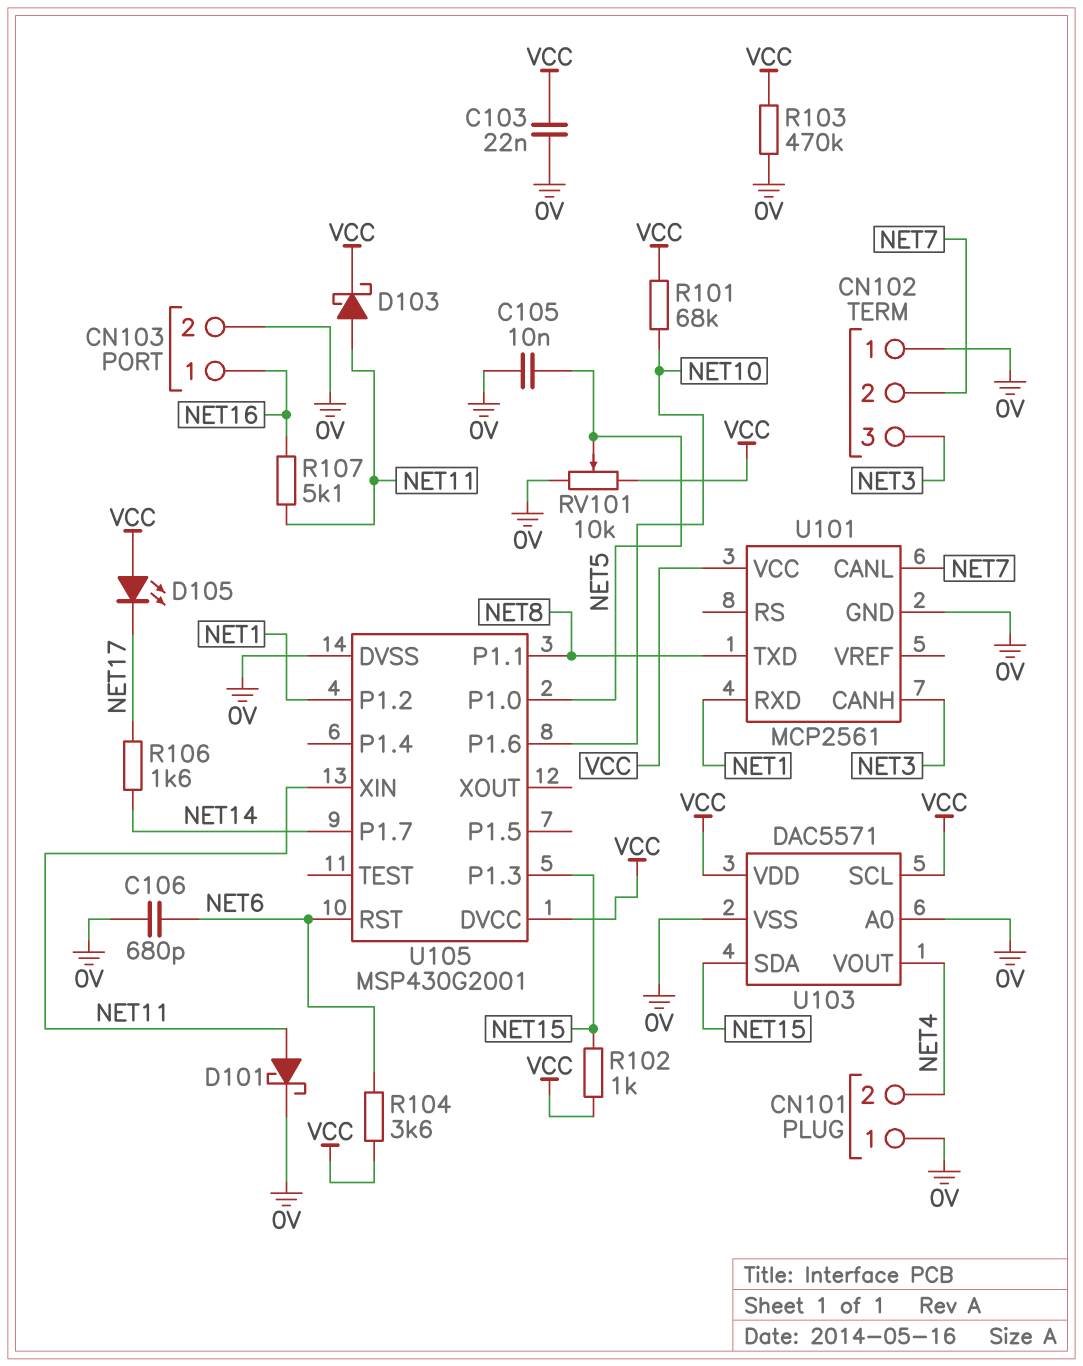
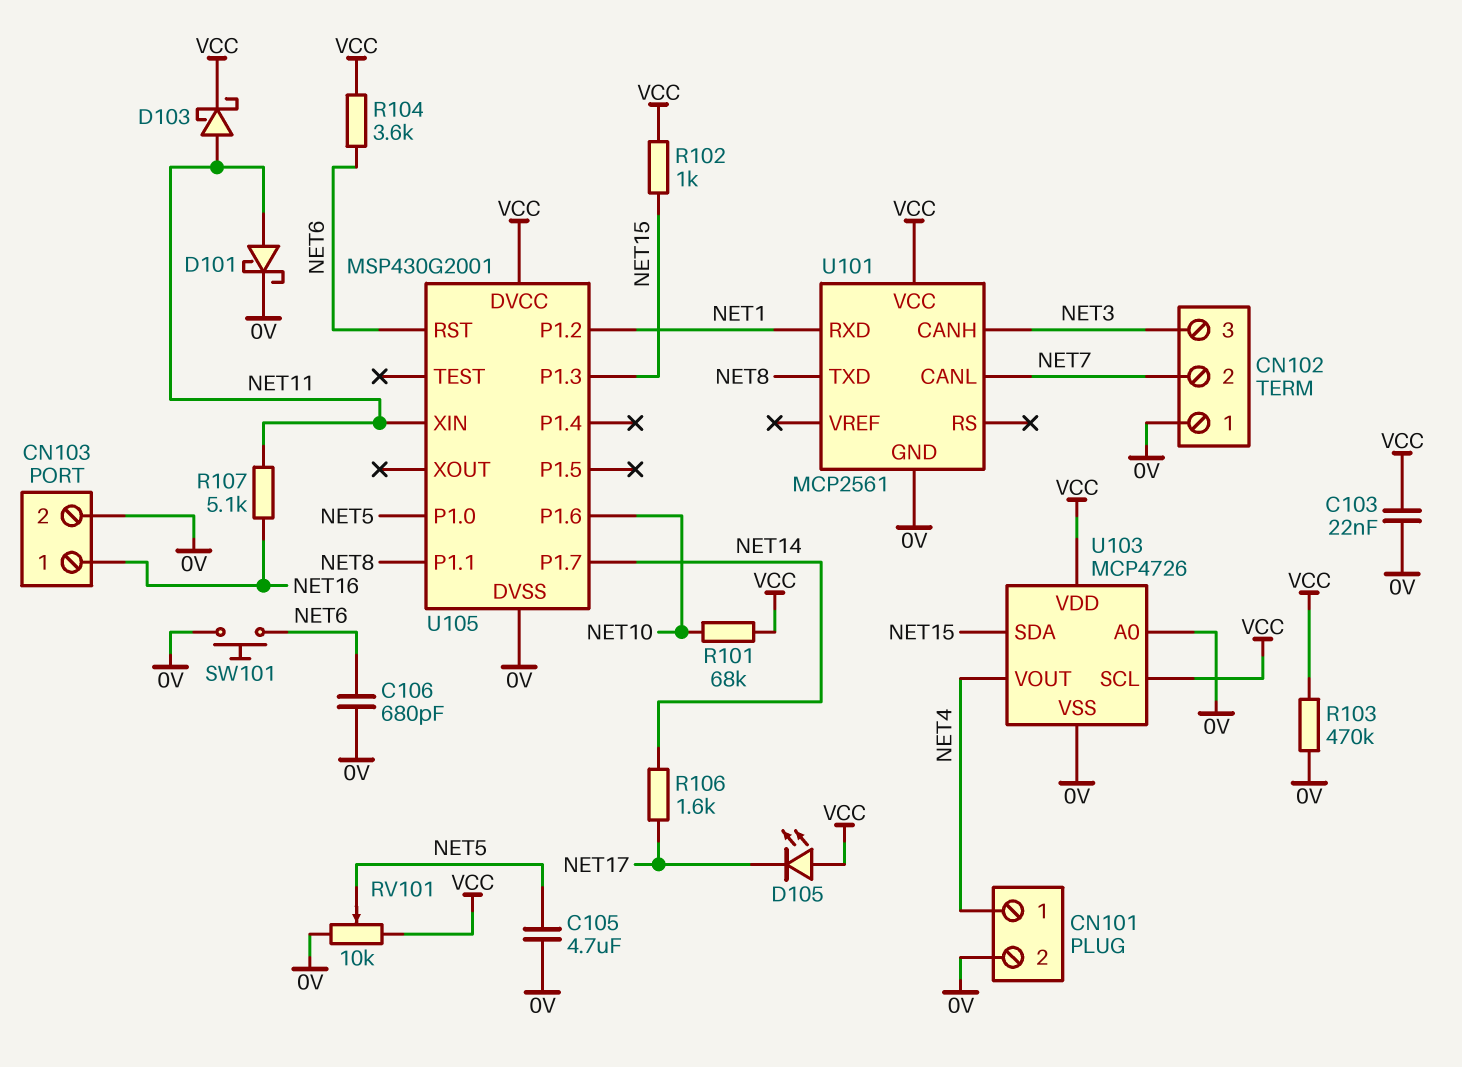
C105: 10nF (0V, NET5) -> 4.7uF (0V, NET5)
CN101 pin 1: 0V -> NET4
CN101 pin 2: NET4 -> 0V
SW101: none -> button (0V, NET6)
U103: DAC5571 -> MCP4726

